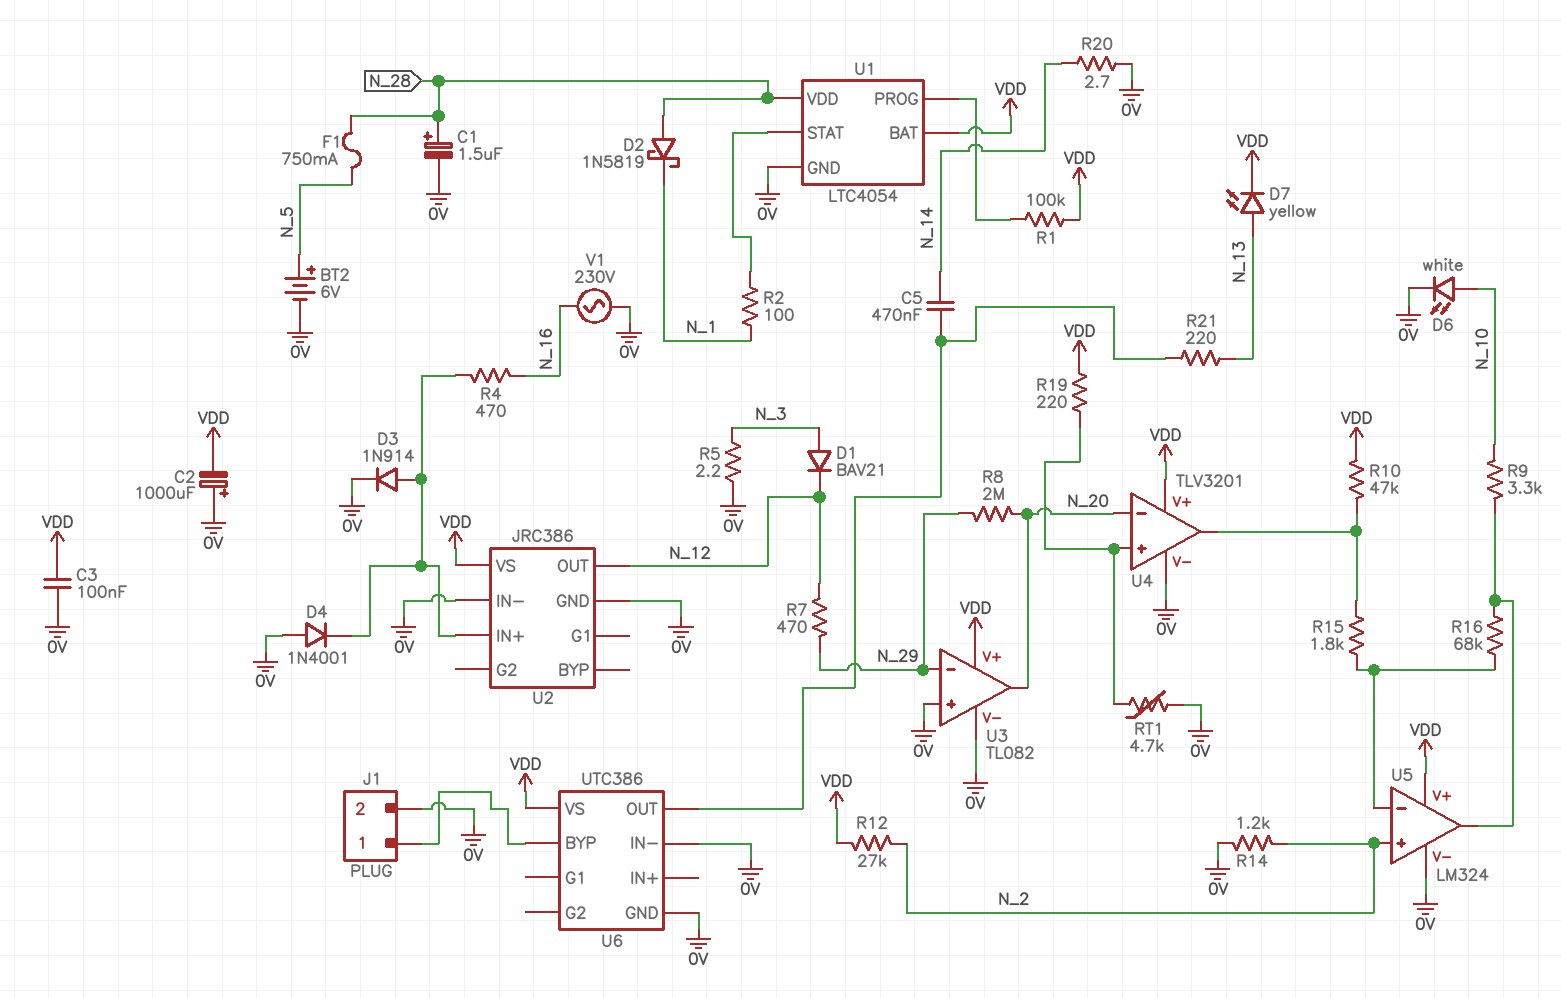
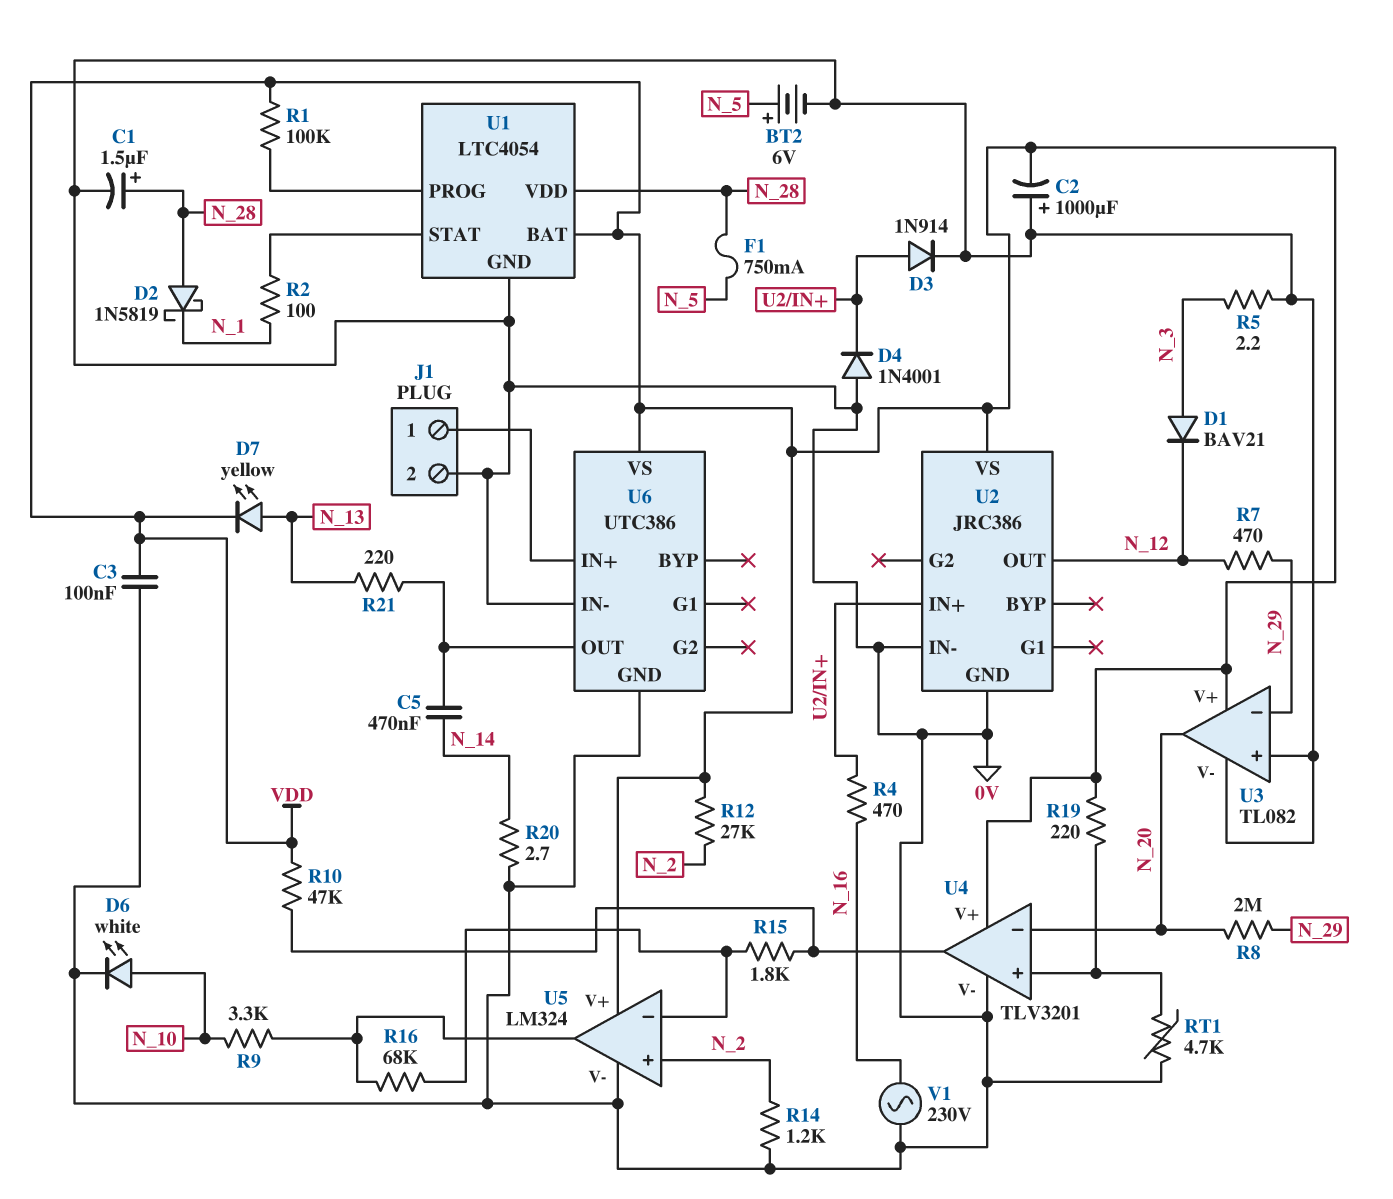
U6 pin BYP: J1/1 -> none
U6 pin IN+: none -> J1/1

